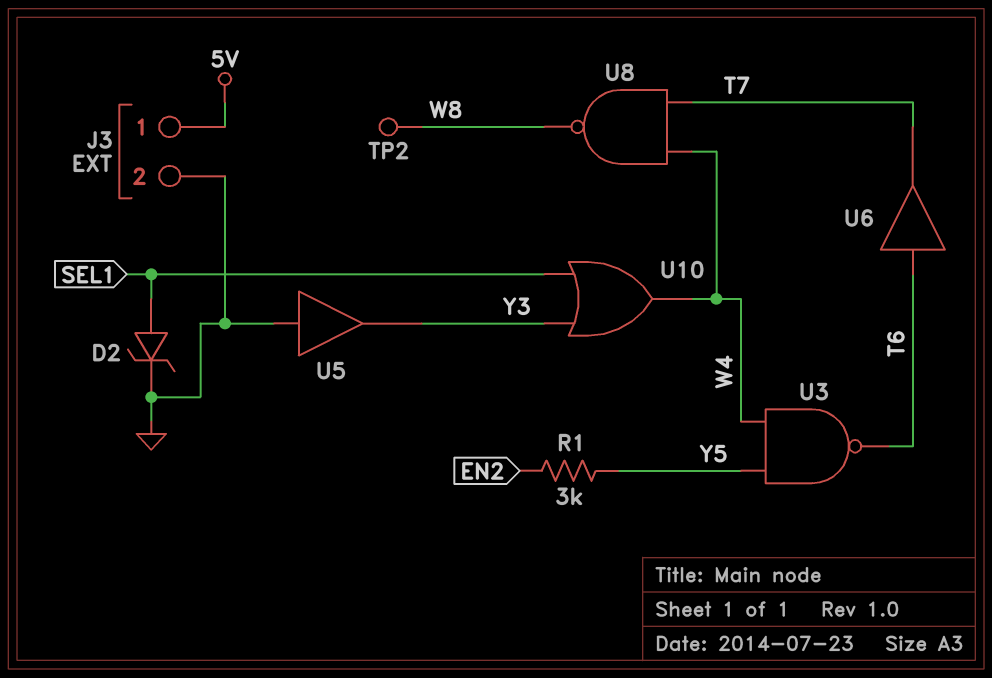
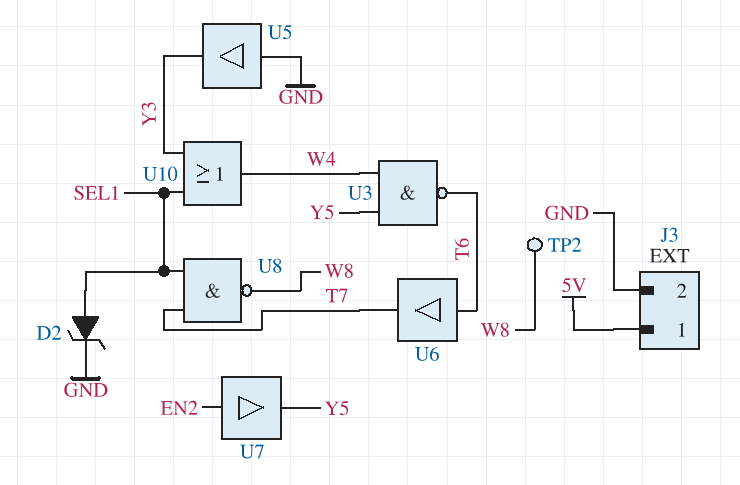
R1: 3k (EN2, Y5) -> none
U7: none -> buffer (in EN2, out Y5)
U8: NAND (in T7, in W4, out W8) -> NAND (in SEL1, in T7, out W8)

